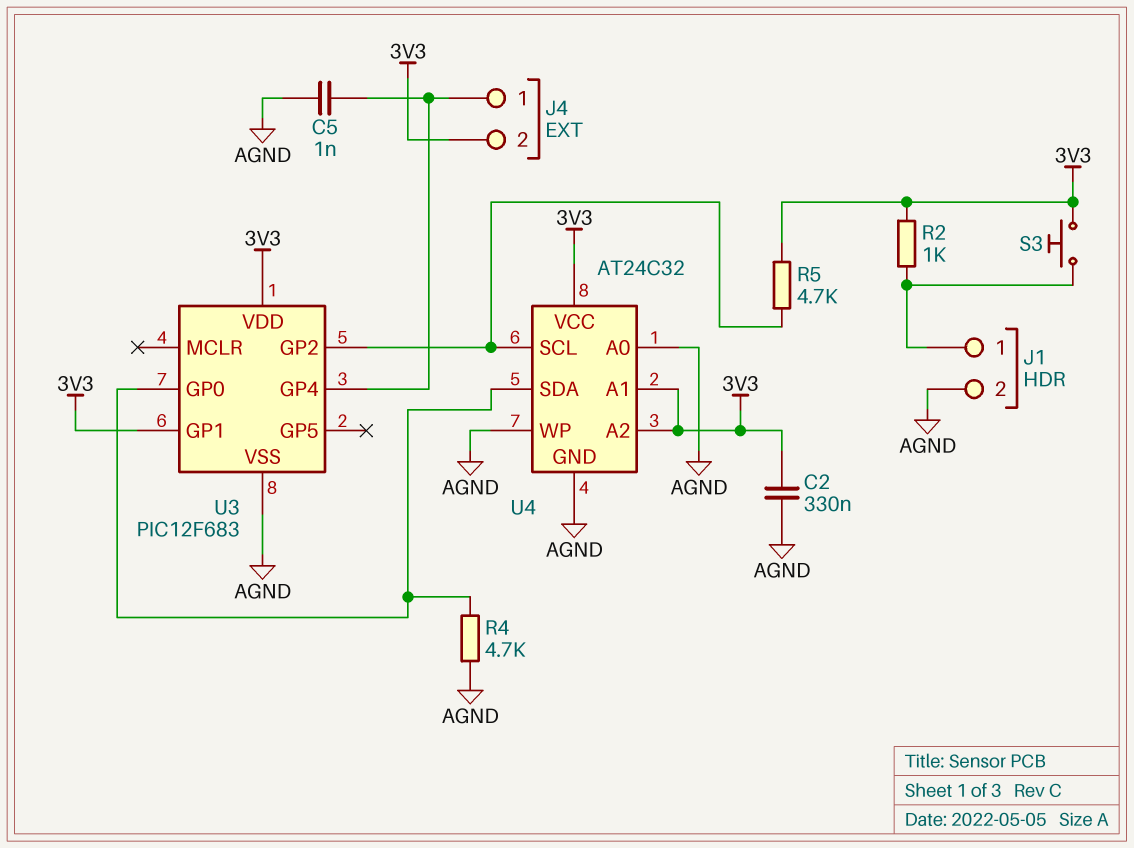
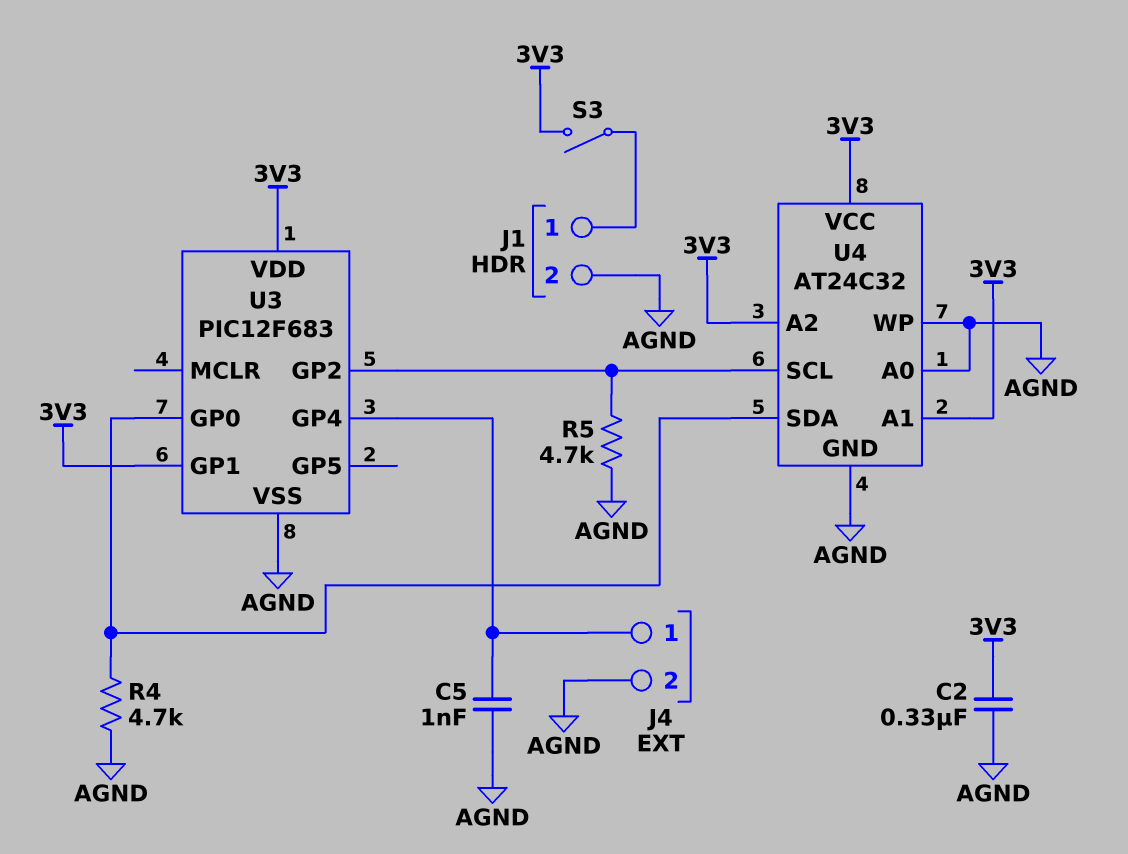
J4 pin 2: 3V3 -> AGND
R2: 1k (3V3, J1/1) -> none
R5: 4.7k (3V3, U3/GP2) -> 4.7k (AGND, U3/GP2)
S3: button (3V3, J1/1) -> switch (3V3, J1/1)

